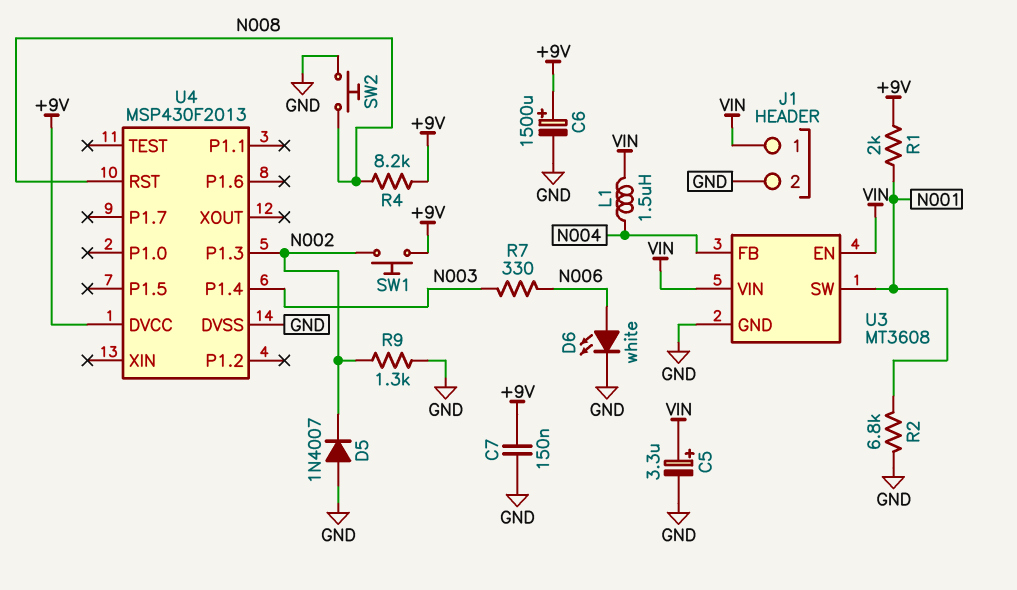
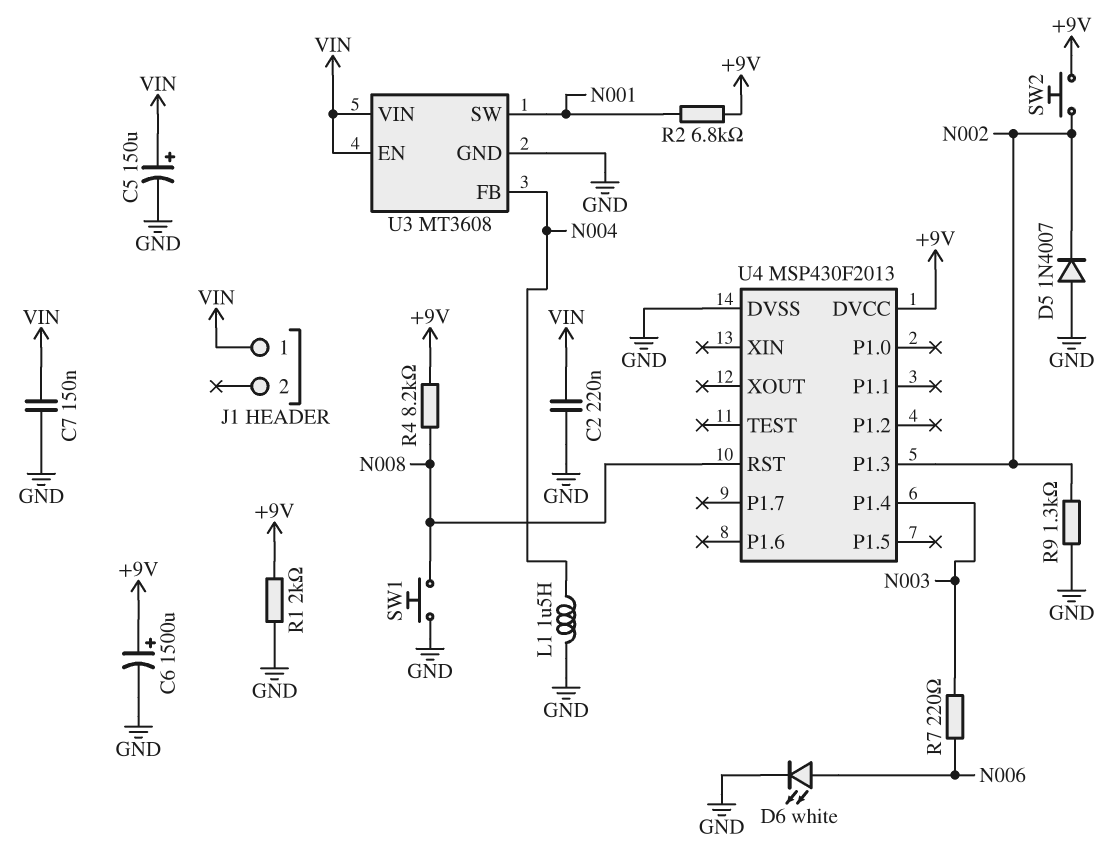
C2: none -> 220nF (GND, VIN)
C5: 3.3uF (plus VIN, minus GND) -> 150uF (plus VIN, minus GND)
C7: 150nF (+9V, GND) -> 150nF (GND, VIN)
J1 pin 2: GND -> none
L1: 1.5uH (N004, VIN) -> 1.5uH (GND, N004)
R1: 2k (+9V, N001) -> 2k (+9V, GND)
R2: 6.8k (GND, N001) -> 6.8k (+9V, N001)
R7: 330 (N003, N006) -> 220 (N003, N006)
SW1: button (+9V, N002) -> button (GND, N008)
SW2: button (GND, N008) -> button (+9V, N002)

